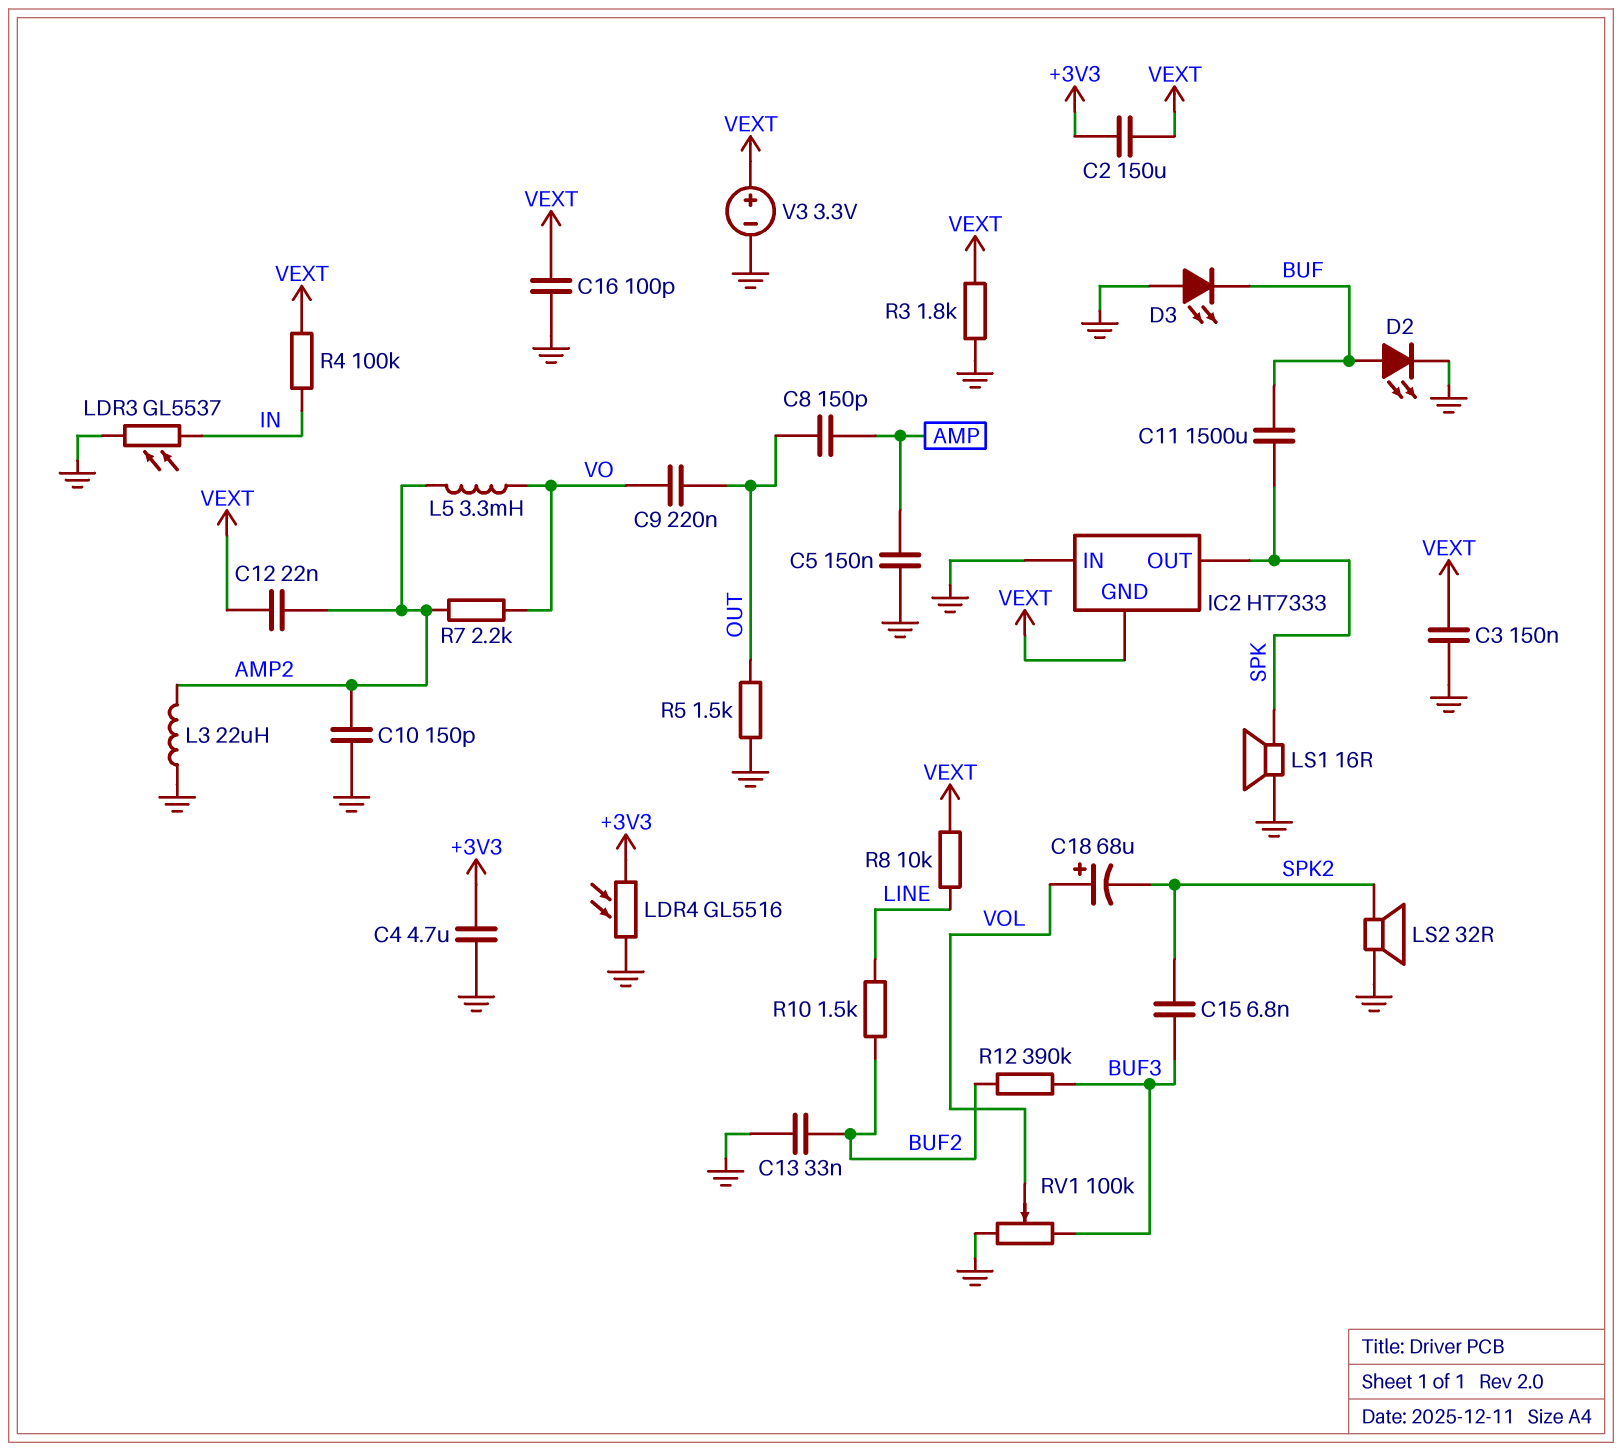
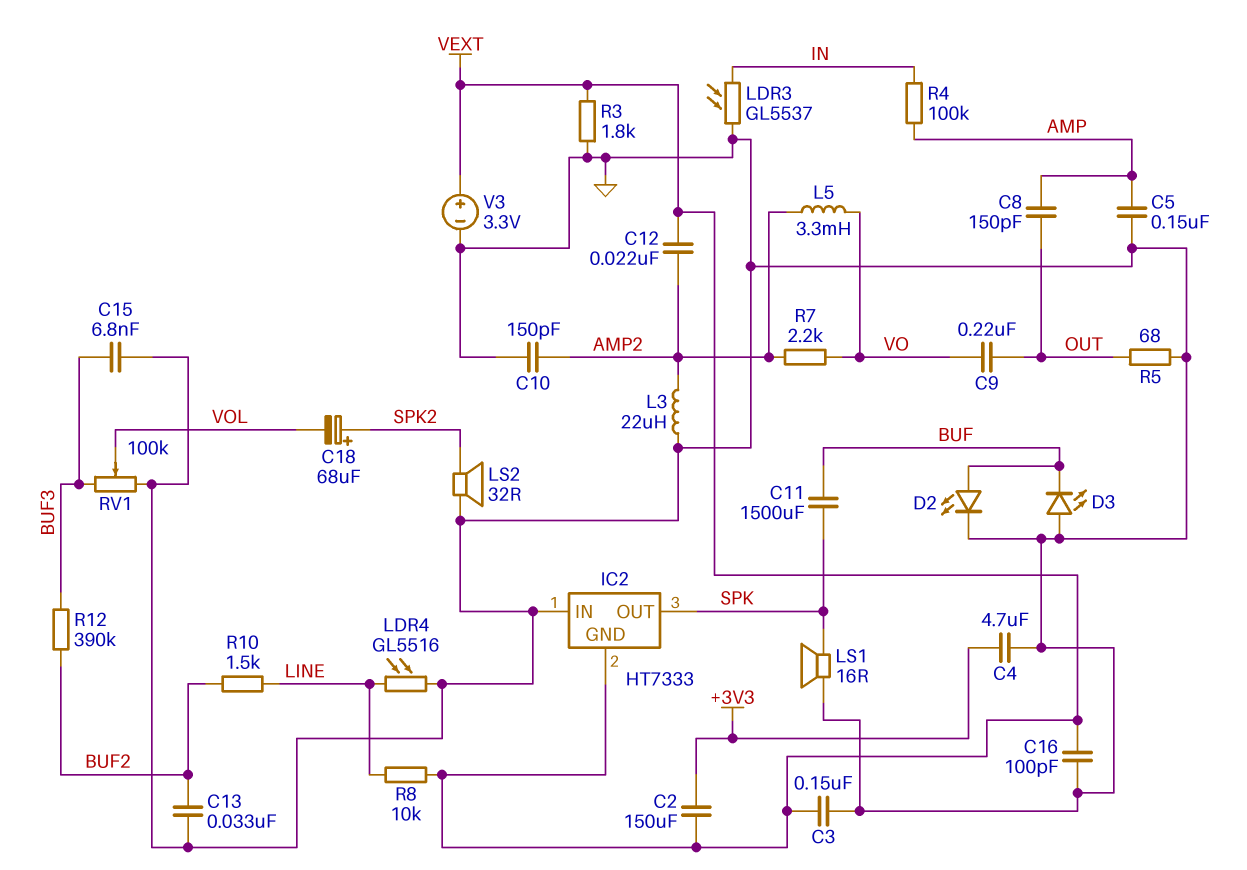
C15: 6.8nF (BUF3, SPK2) -> 6.8nF (BUF3, GND)
C18: 68uF (plus VOL, minus SPK2) -> 68uF (plus SPK2, minus VOL)
LDR4: GL5516 (+3V3, GND) -> GL5516 (GND, LINE)
R4: 100k (IN, VEXT) -> 100k (AMP, IN)
R5: 1.5k (GND, OUT) -> 68 (GND, OUT)

